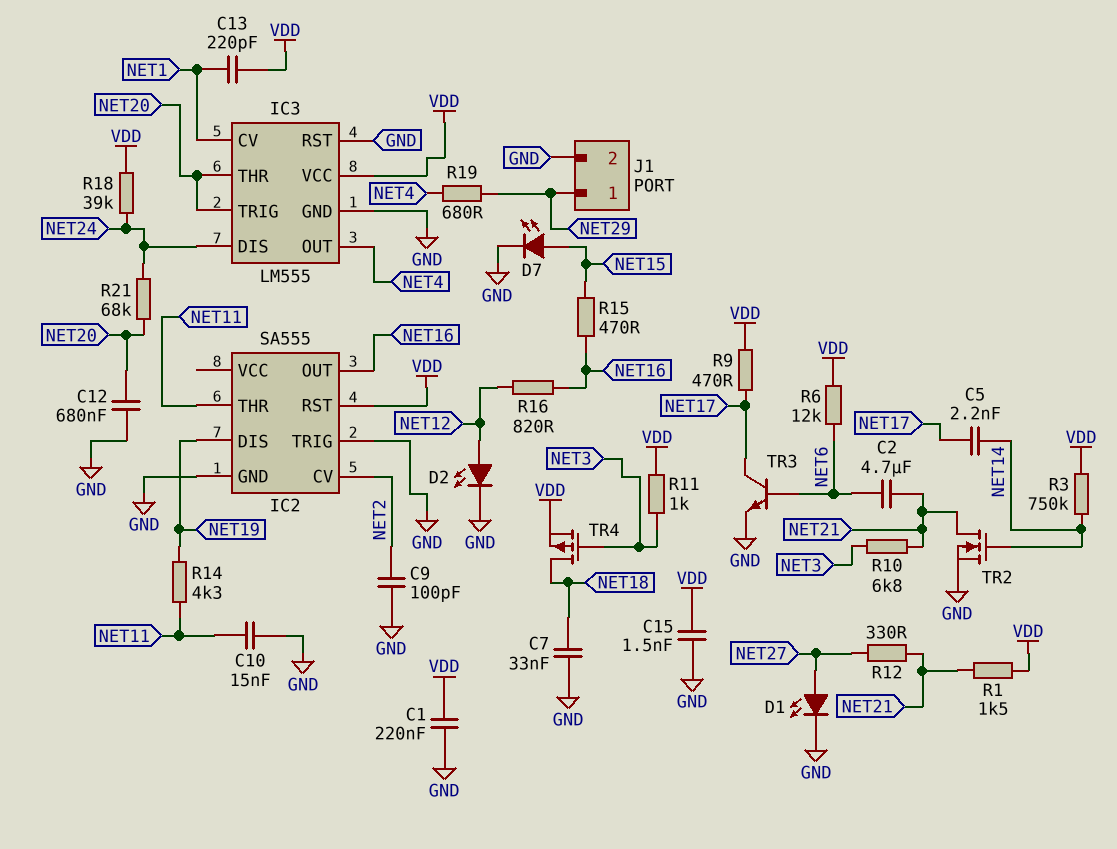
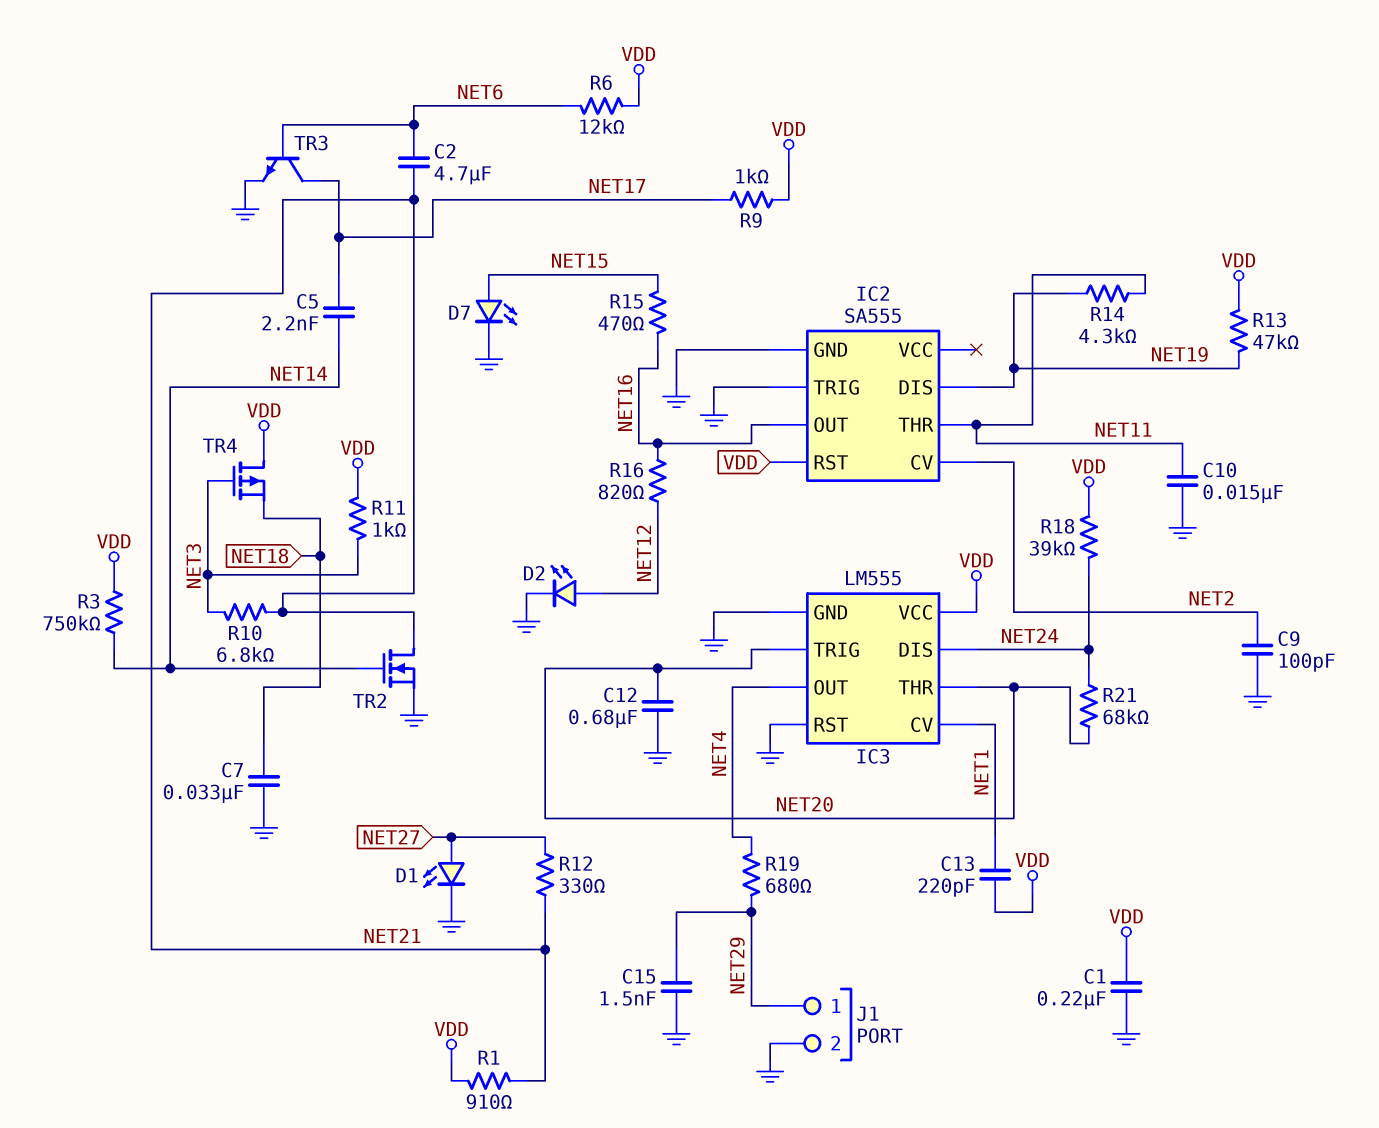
C15: 1.5nF (GND, VDD) -> 1.5nF (GND, NET29)
R1: 1.5k (NET21, VDD) -> 910 (NET21, VDD)
R9: 470 (NET17, VDD) -> 1k (NET17, VDD)
R13: none -> 47k (NET19, VDD)
TR4: PMOS (G NET3, D NET18, S VDD) -> PMOS (G NET3, D VDD, S NET18)

